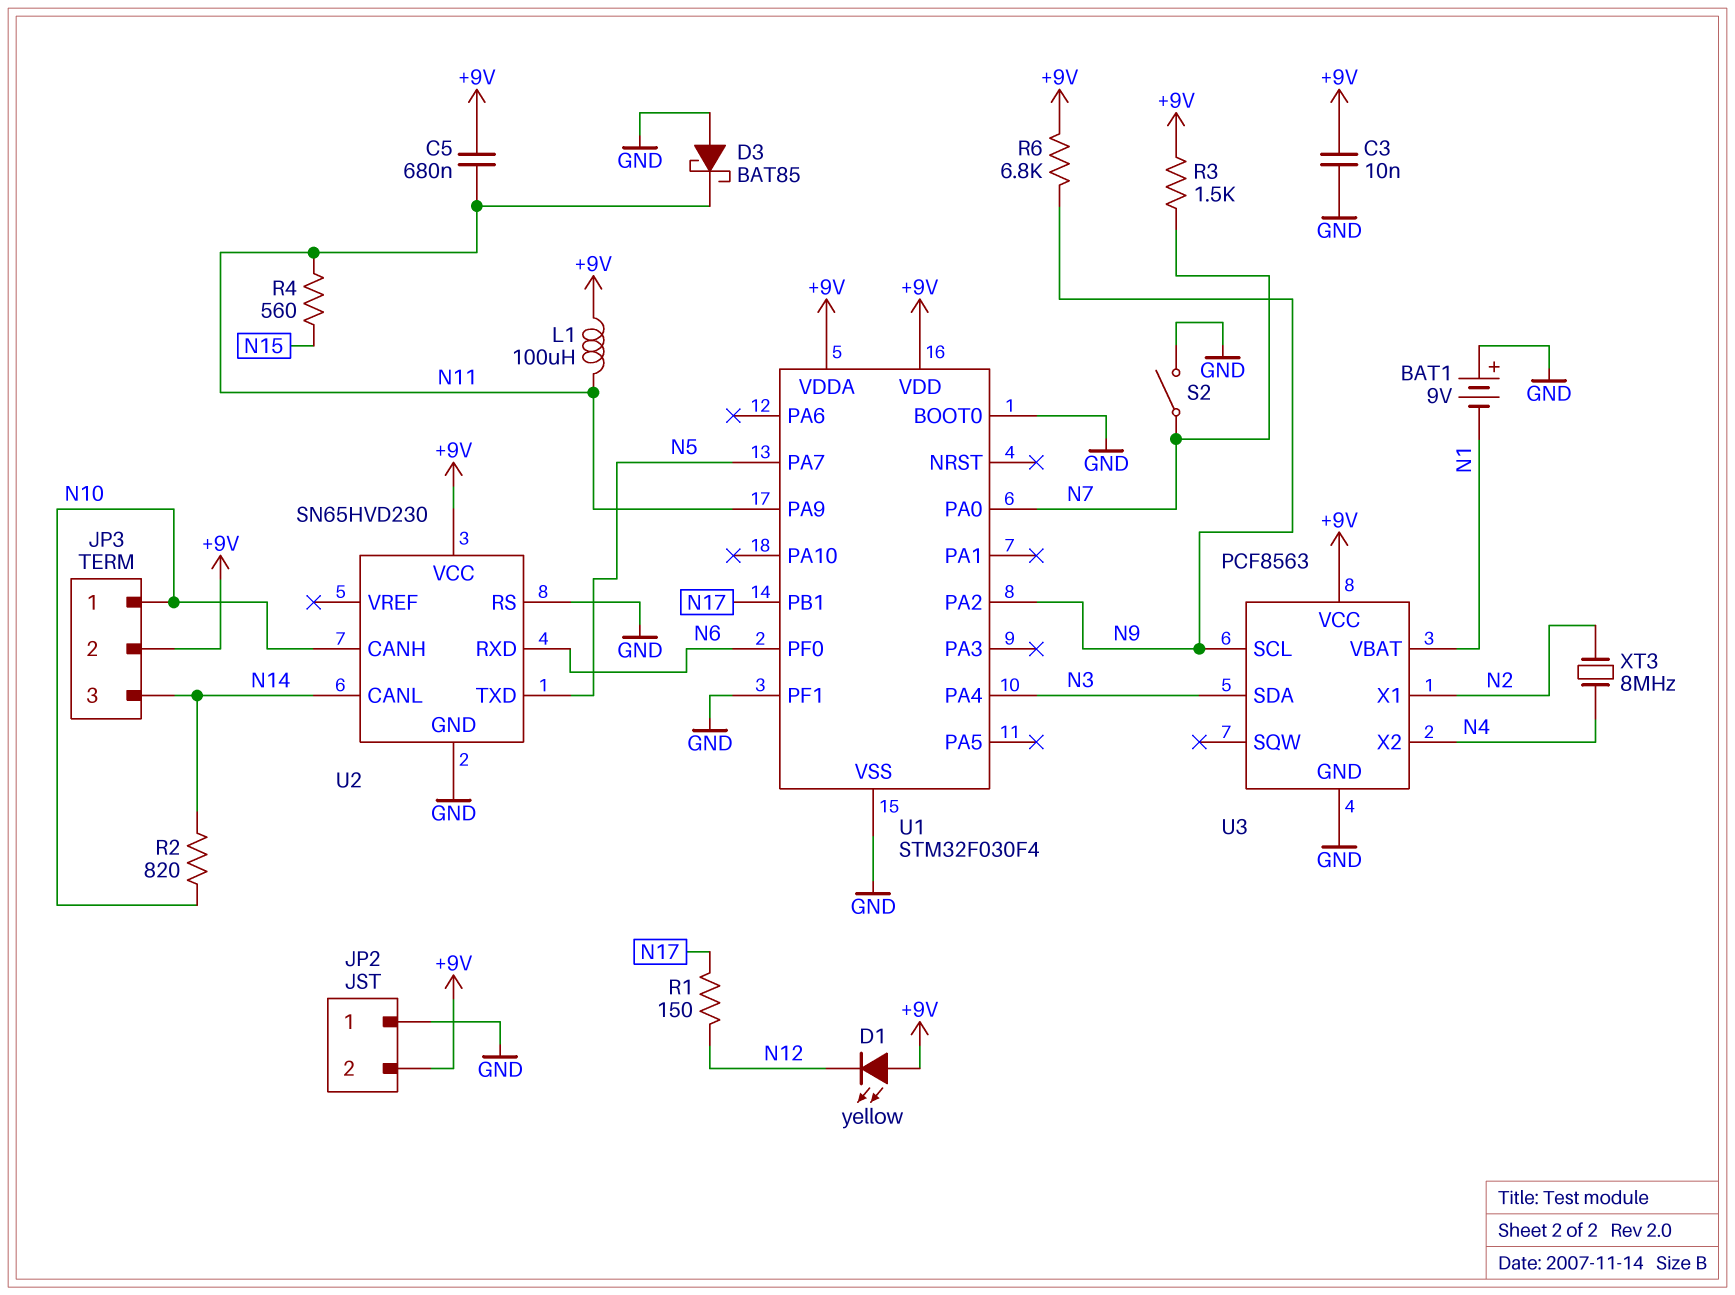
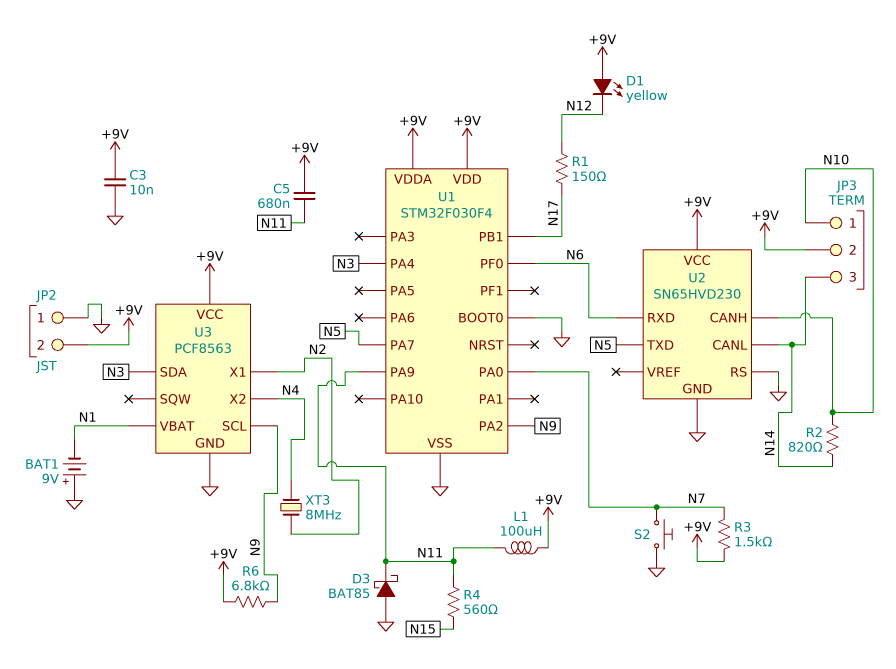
S2: switch (GND, N7) -> button (GND, N7)
U1 pin PF1: GND -> none

